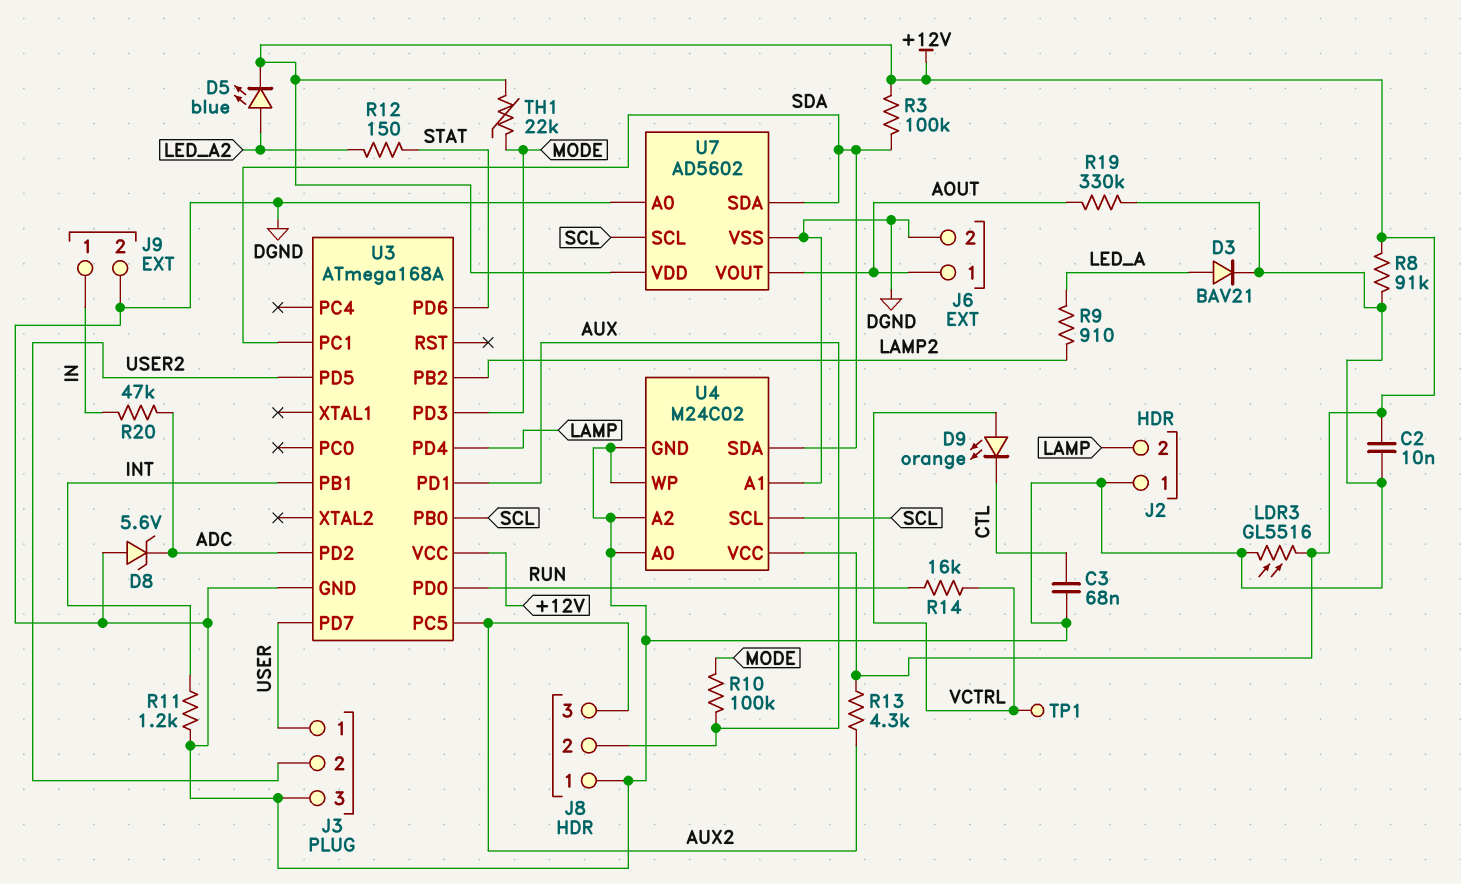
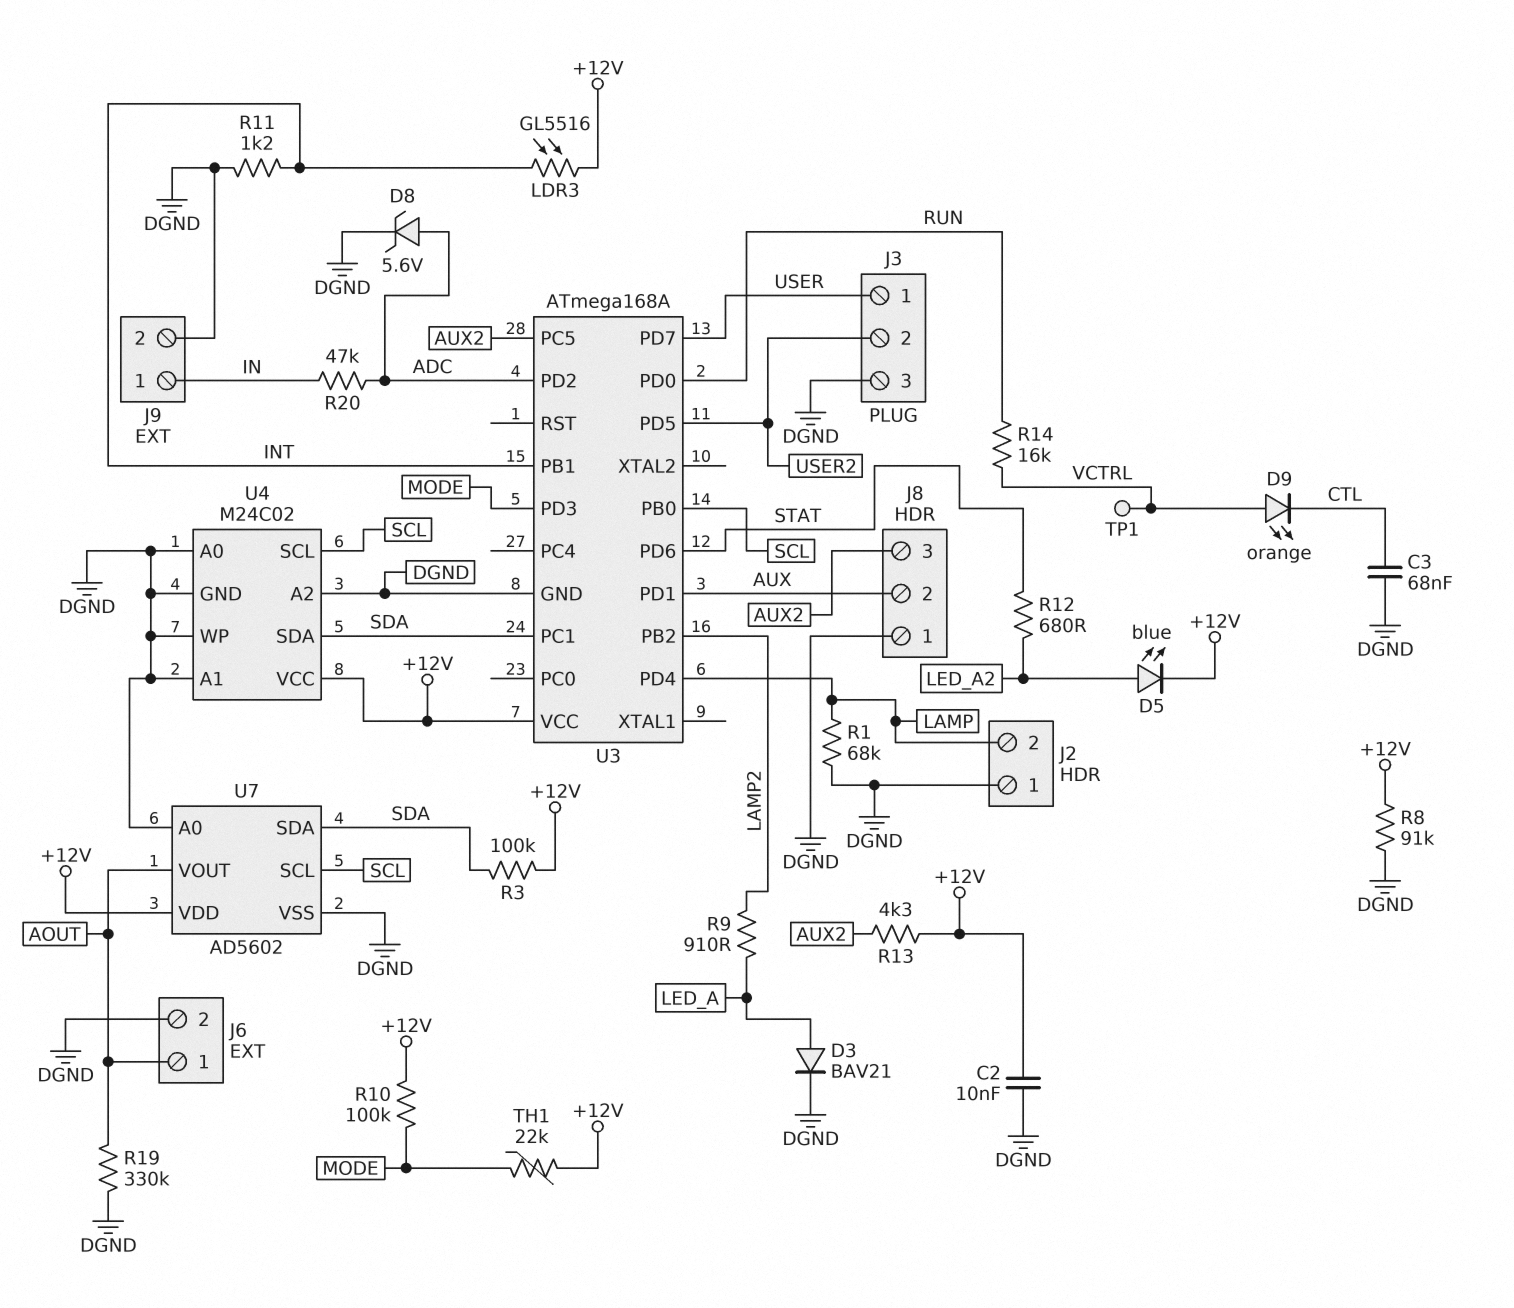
D8: zener 5.6V (A DGND, K ADC) -> zener 5.6V (A ADC, K DGND)
LDR3: GL5516 (+12V, DGND) -> GL5516 (+12V, INT)
R1: none -> 68k (DGND, LAMP)
R10: 100k (AUX, MODE) -> 100k (+12V, MODE)
R12: 150 (LED_A2, STAT) -> 680 (LED_A2, STAT)

